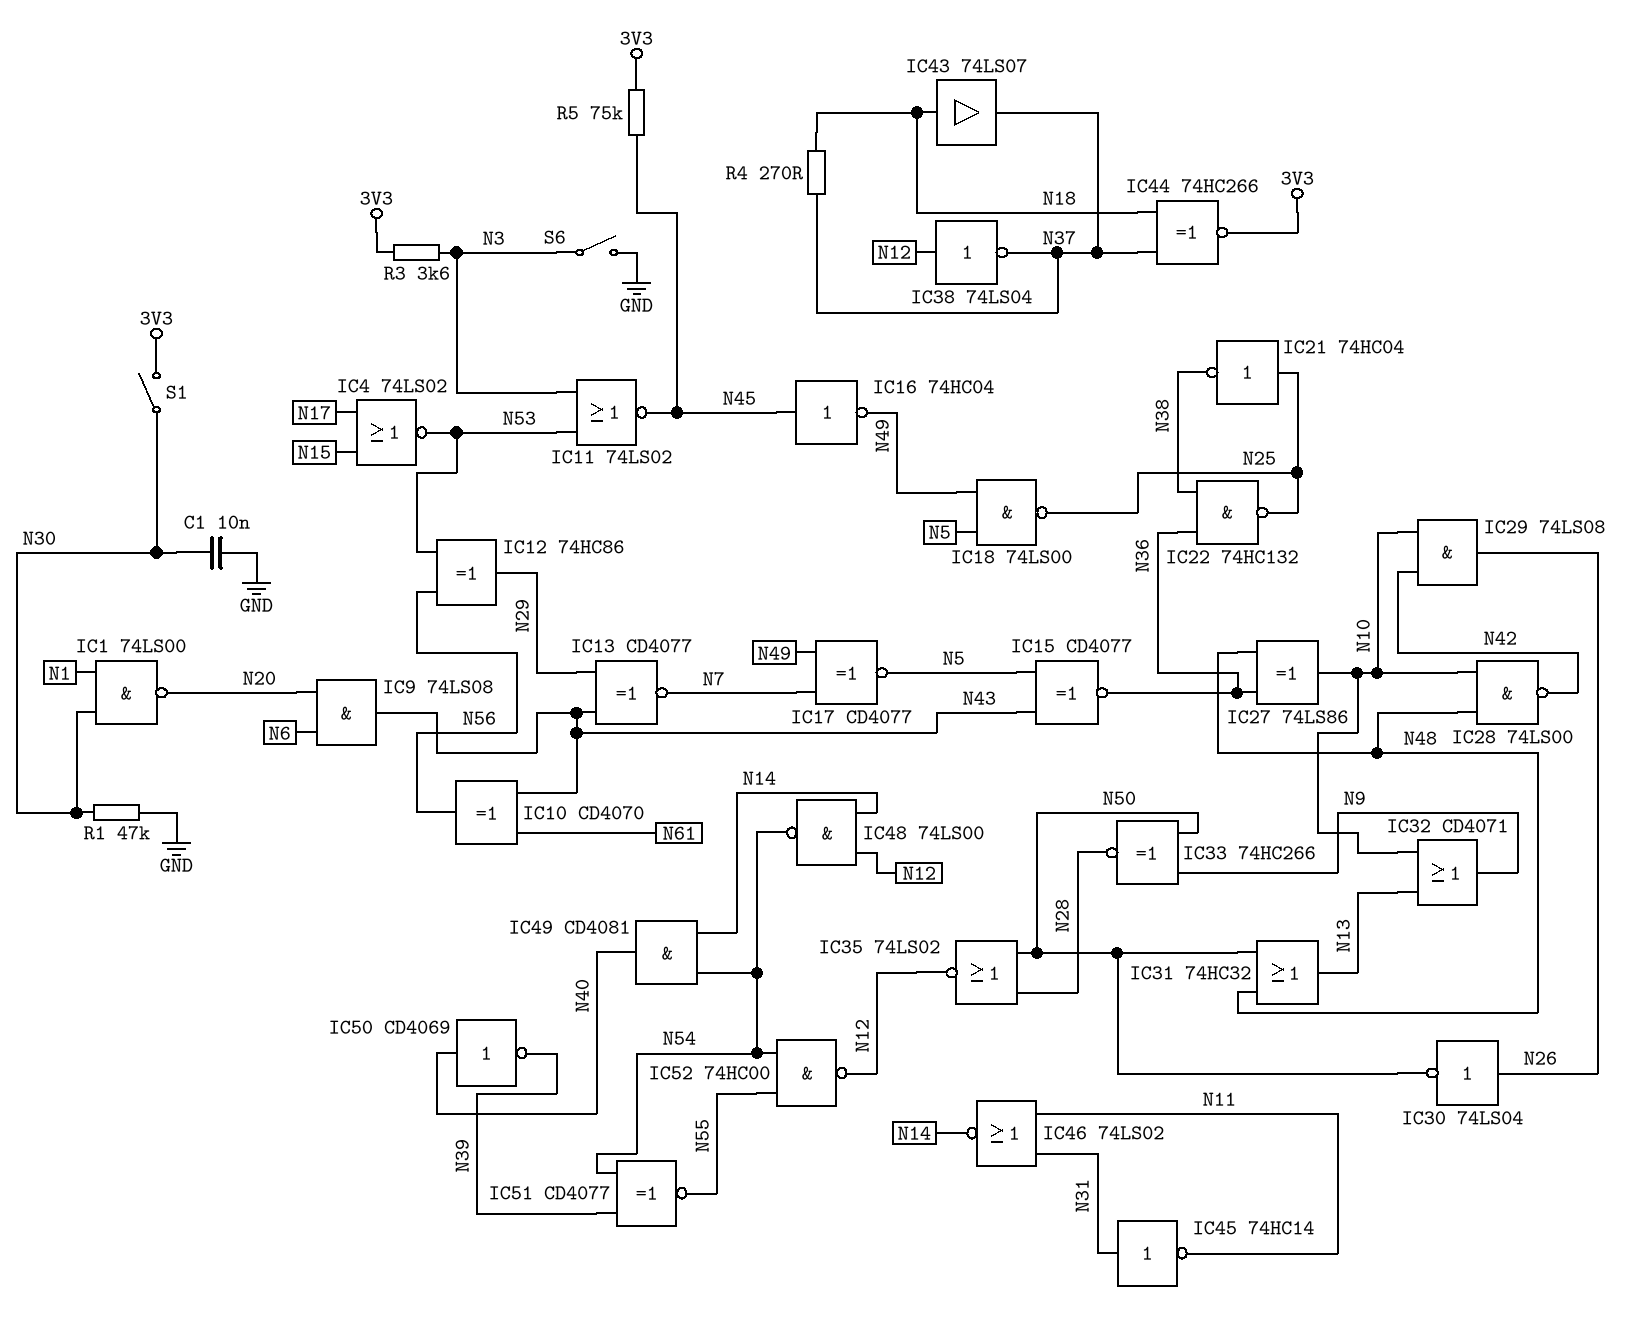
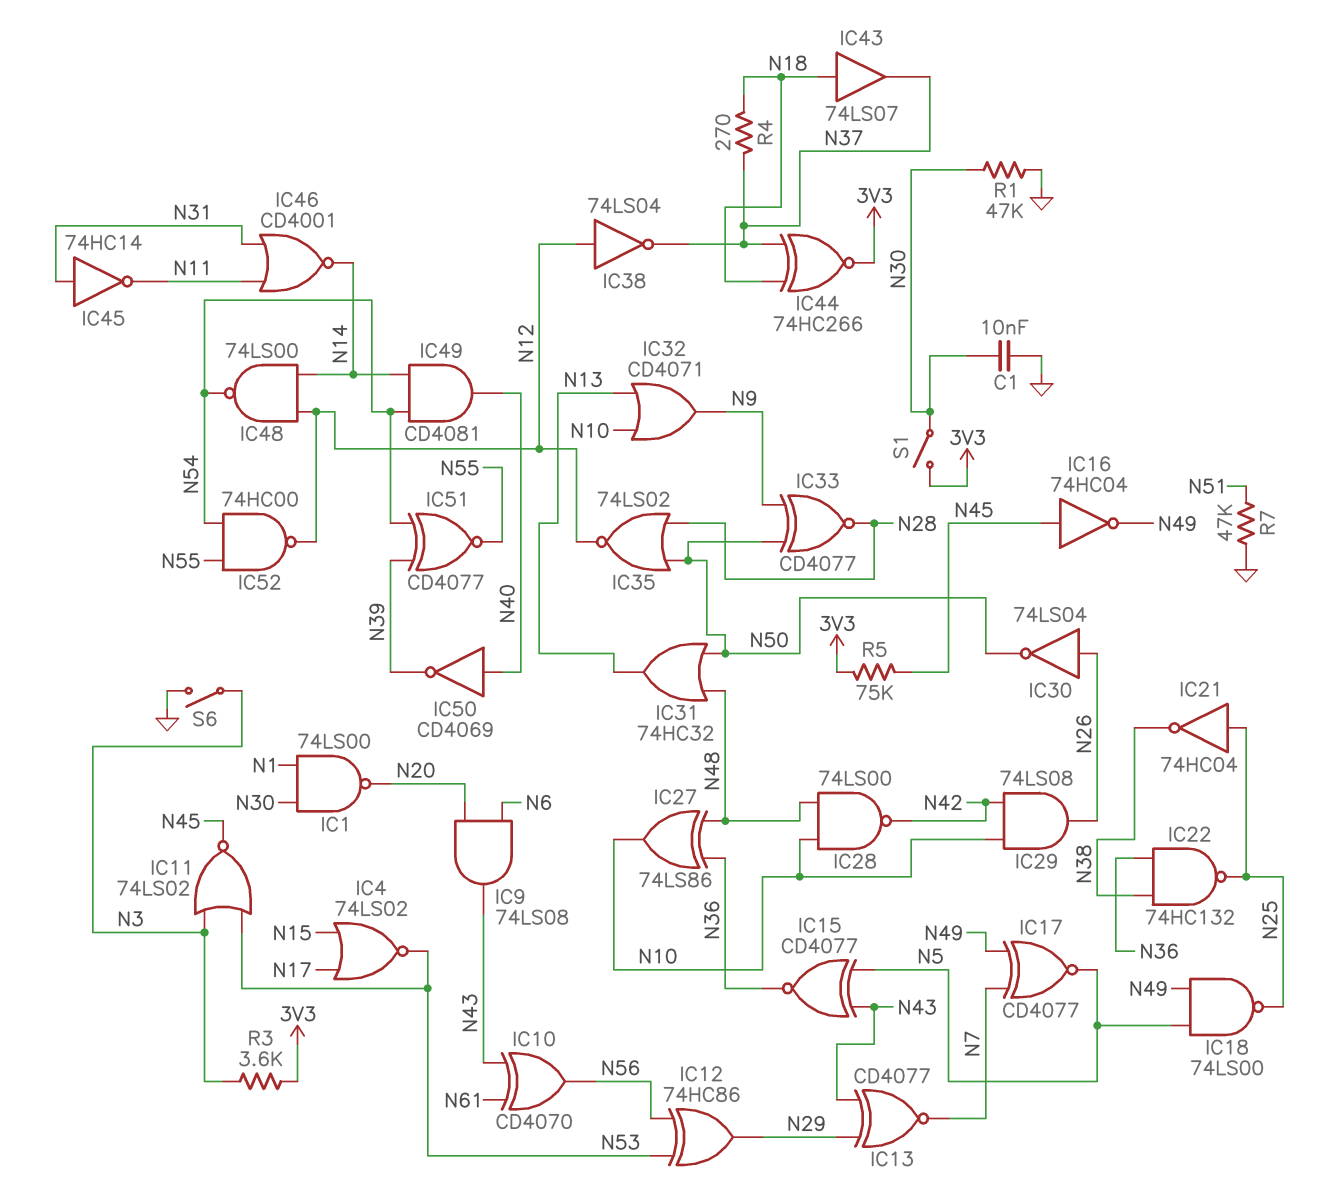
IC33: XNOR 74HC266 (in N9, in N50, out N28) -> XNOR CD4077 (in N9, in N50, out N28)
IC46: NOR 74LS02 (in N11, in N31, out N14) -> NOR CD4001 (in N11, in N31, out N14)
R7: none -> 47k (GND, N51)

